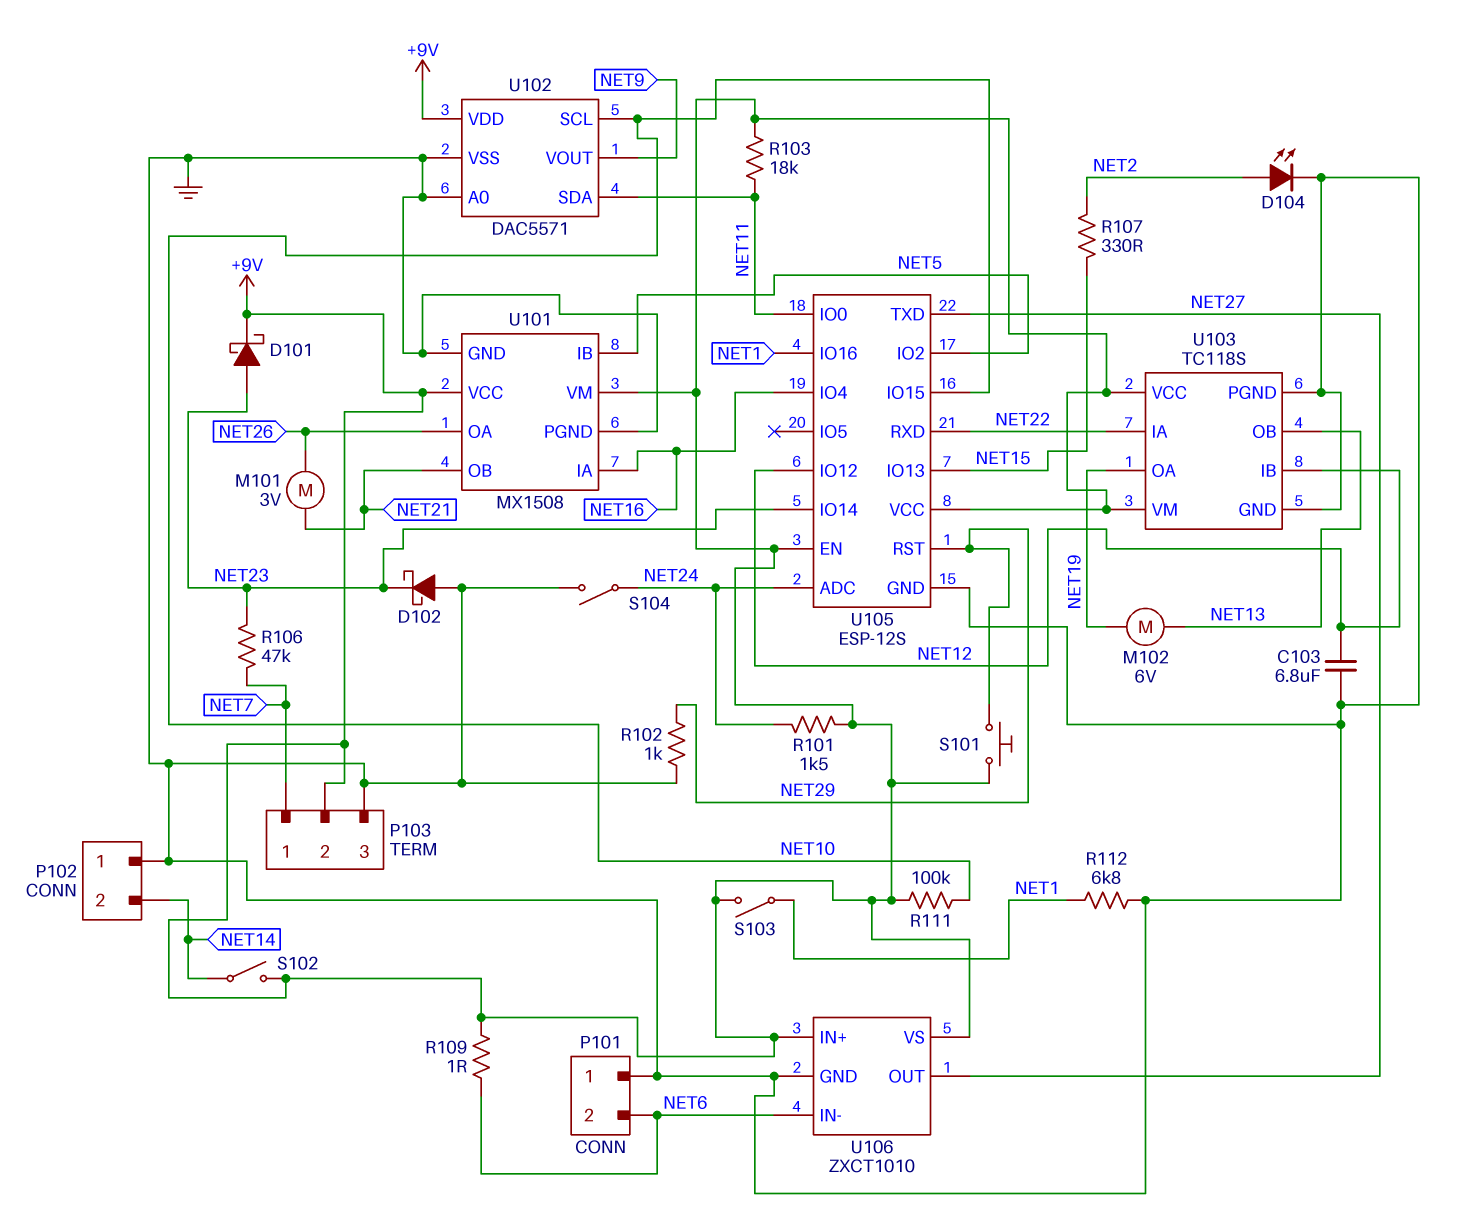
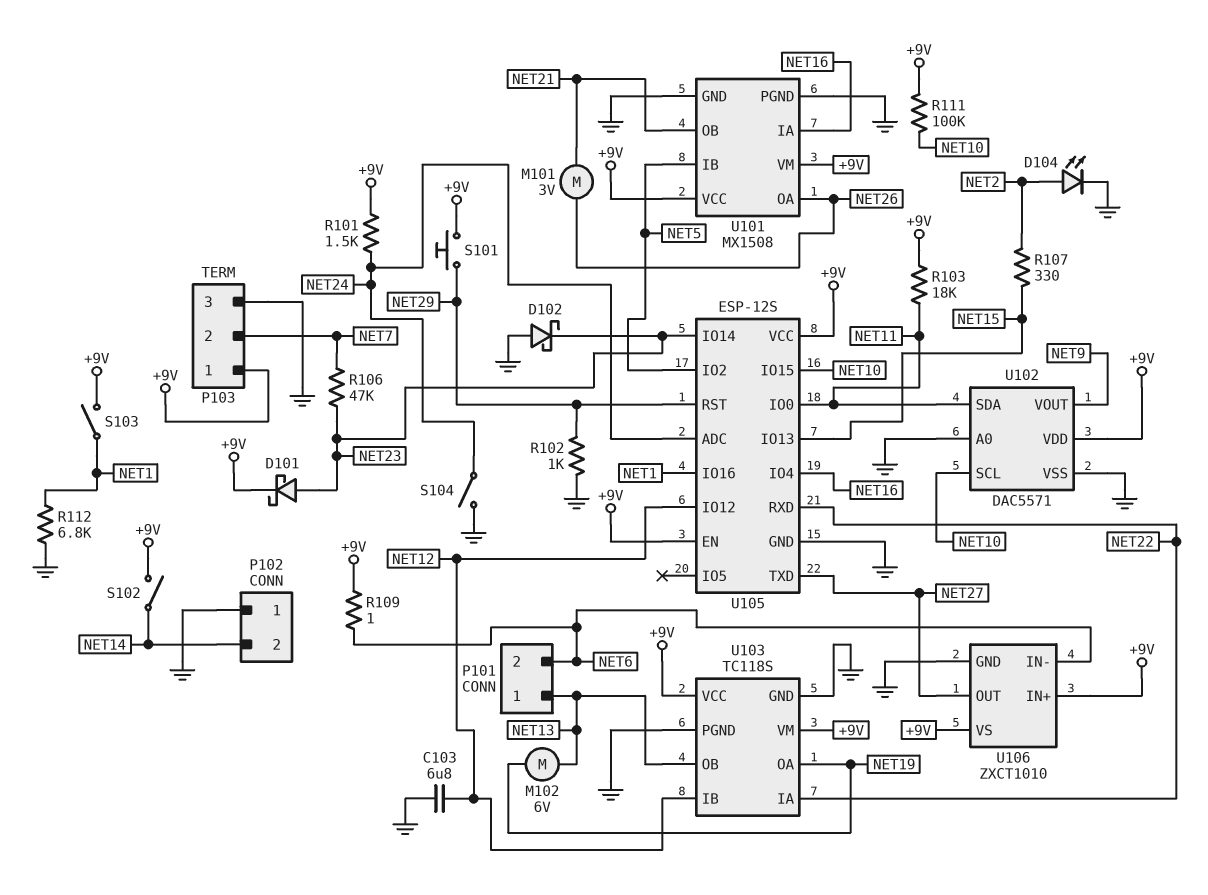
P101 pin 1: GND -> NET13
P103 pin 1: NET7 -> +9V
P103 pin 2: +9V -> NET7

